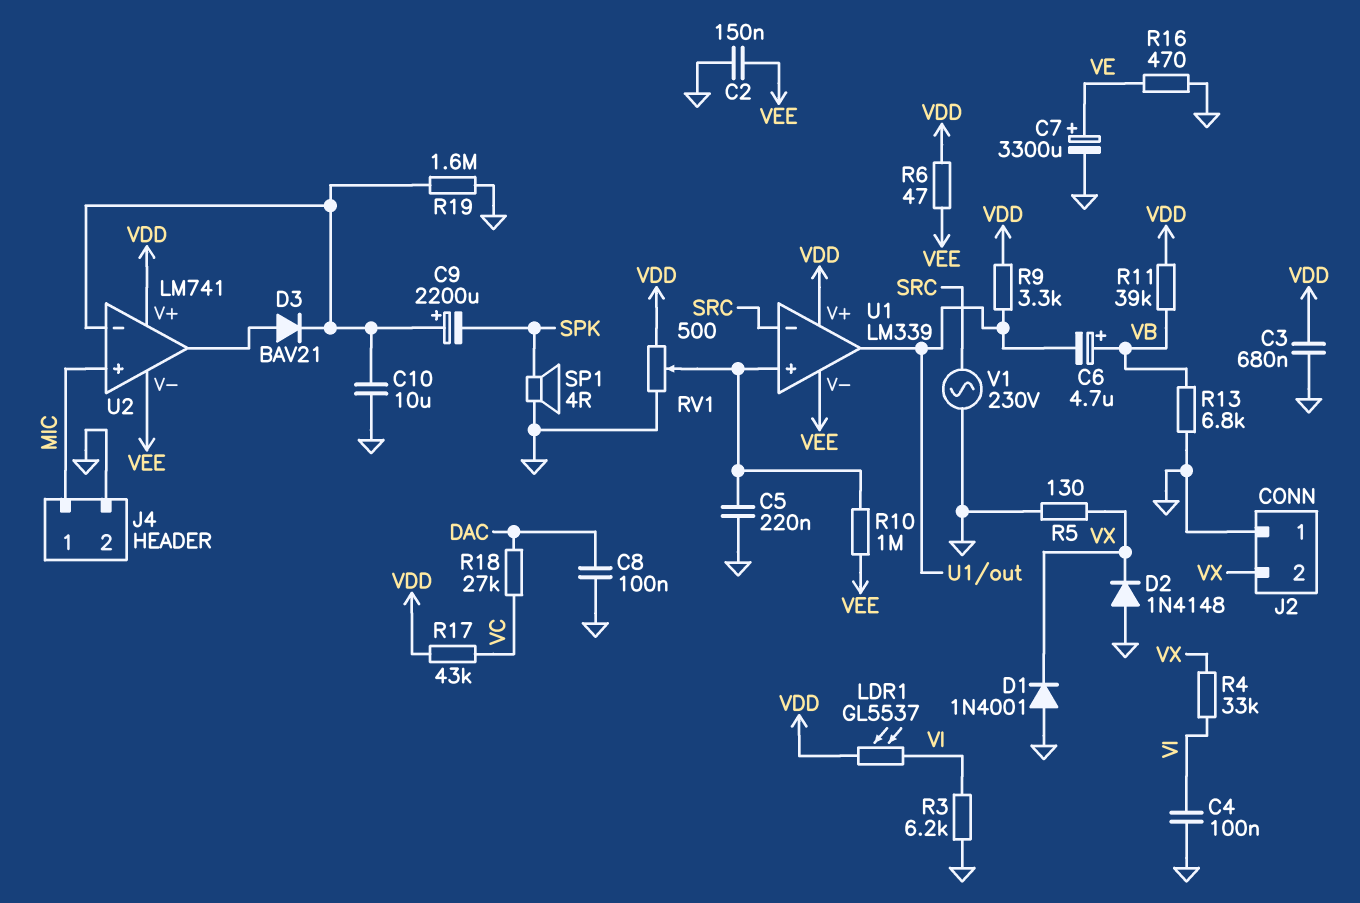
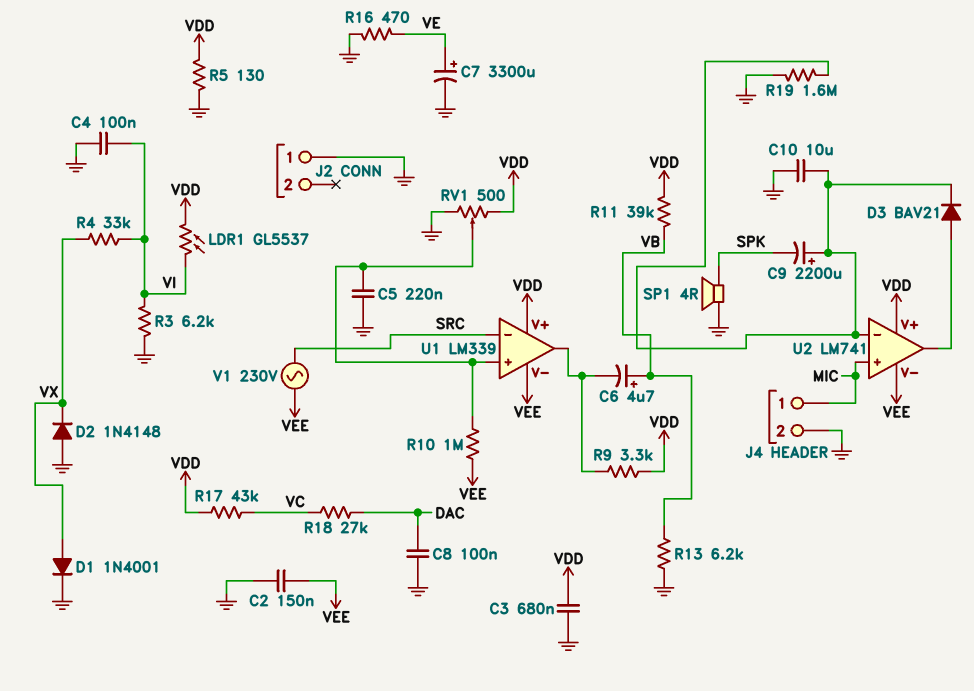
D1: diode 1N4001 (A GND, K VX) -> diode 1N4001 (A VX, K GND)
J2 pin 2: VX -> none
R5: 130 (GND, VX) -> 130 (GND, VDD)
R6: 47 (VDD, VEE) -> none
R13: 6.8k (GND, VB) -> 6.2k (GND, VB)
V1: AC 230V (GND, SRC) -> AC 230V (SRC, VEE)

